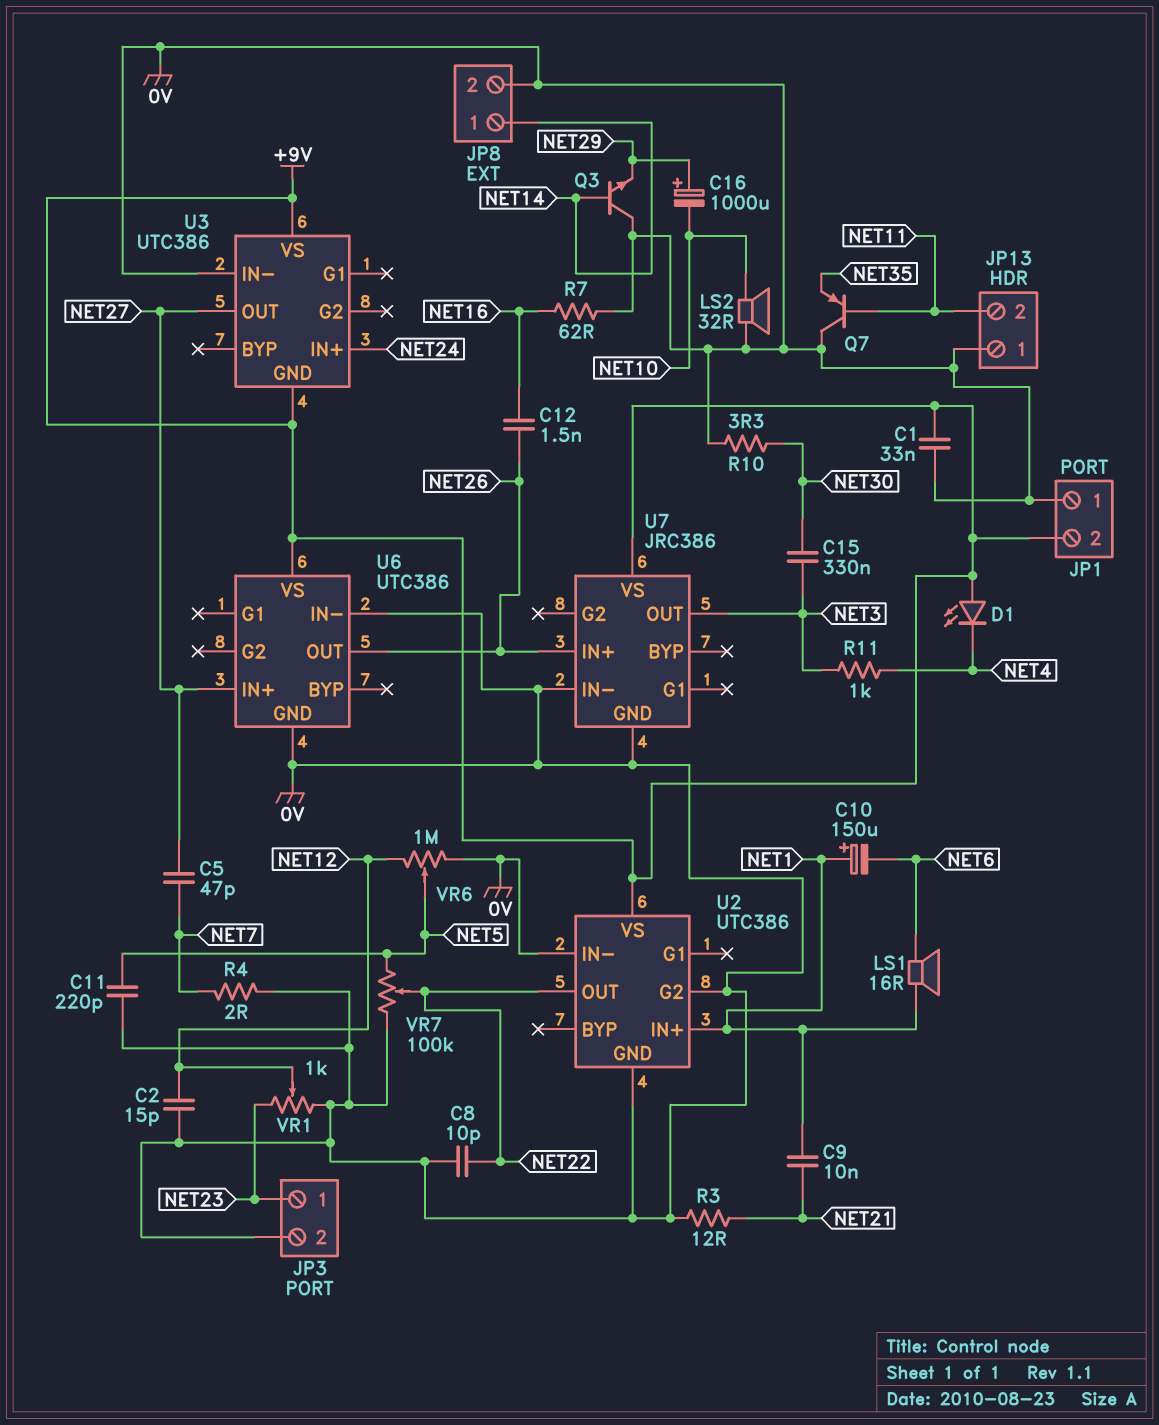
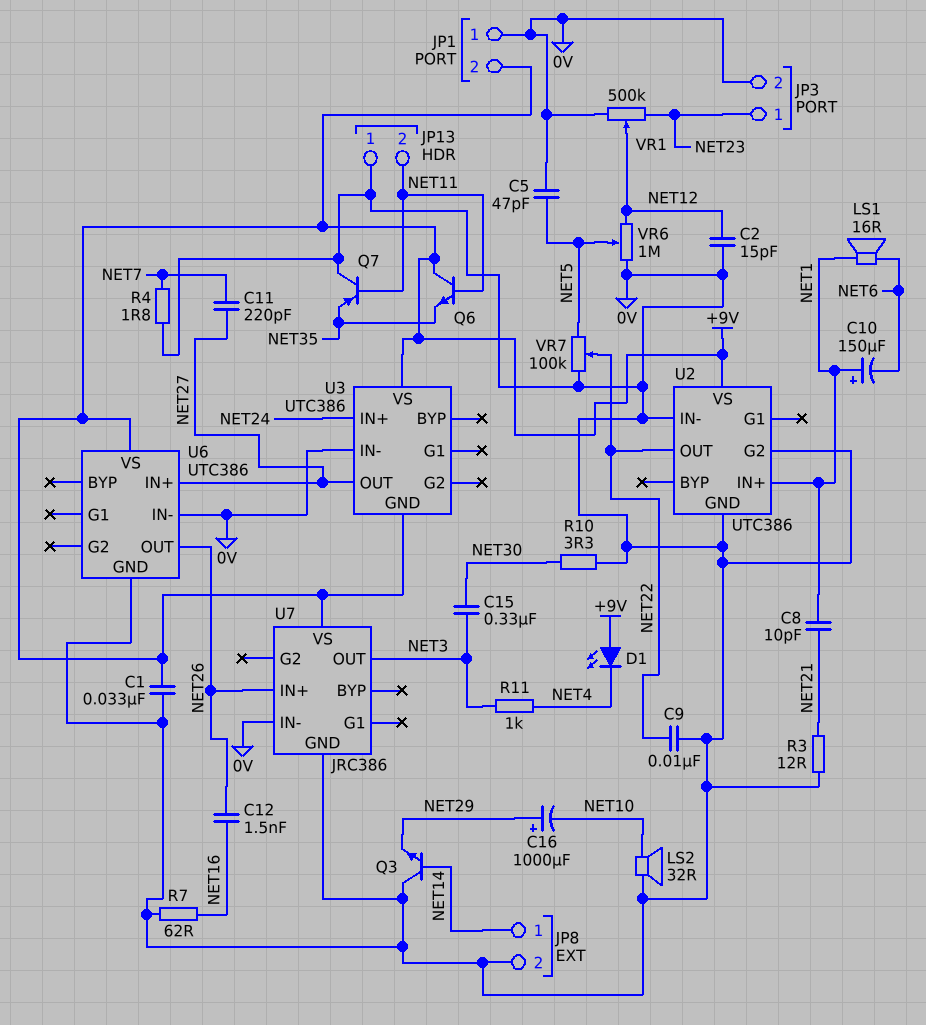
C5: 47pF (NET7, NET27) -> 47pF (0V, NET5)
C8: 10pF (0V, NET22) -> 10pF (NET1, NET21)
C9: 10nF (NET1, NET21) -> 10nF (0V, NET22)
C11: 220pF (0V, NET5) -> 220pF (NET7, NET27)
Q6: none -> NPN (B NET11, C +9V, E NET35)
R4: 2 (0V, NET7) -> 1.8 (0V, NET7)
VR1: 1k (0V, NET23, wiper NET12) -> 500k (0V, NET23, wiper NET12)

